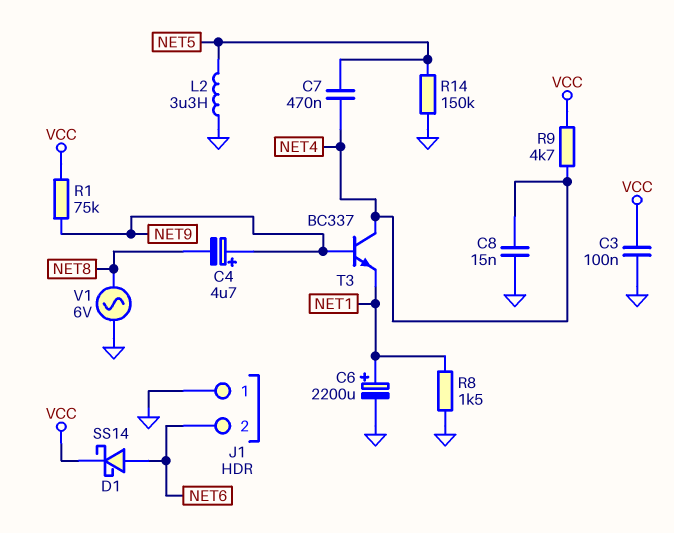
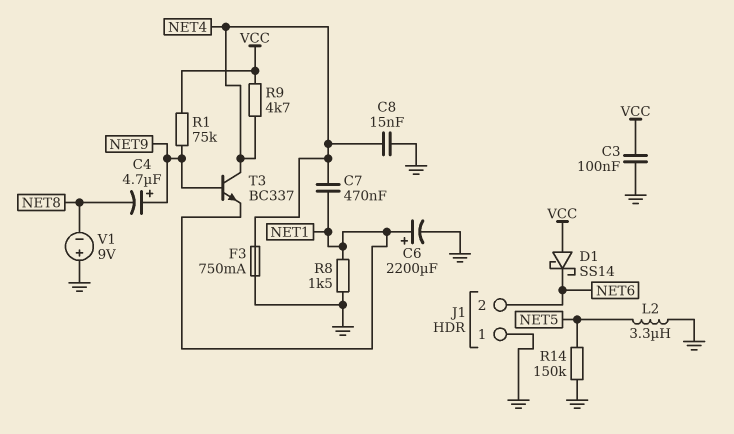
C7: 470nF (NET4, NET5) -> 470nF (NET1, NET4)
D1: schottky SS14 (A NET6, K VCC) -> schottky SS14 (A VCC, K NET6)
F3: none -> 750mA (GND, NET4)
V1: AC 6V (GND, NET8) -> 9V (plus GND, minus NET8)

